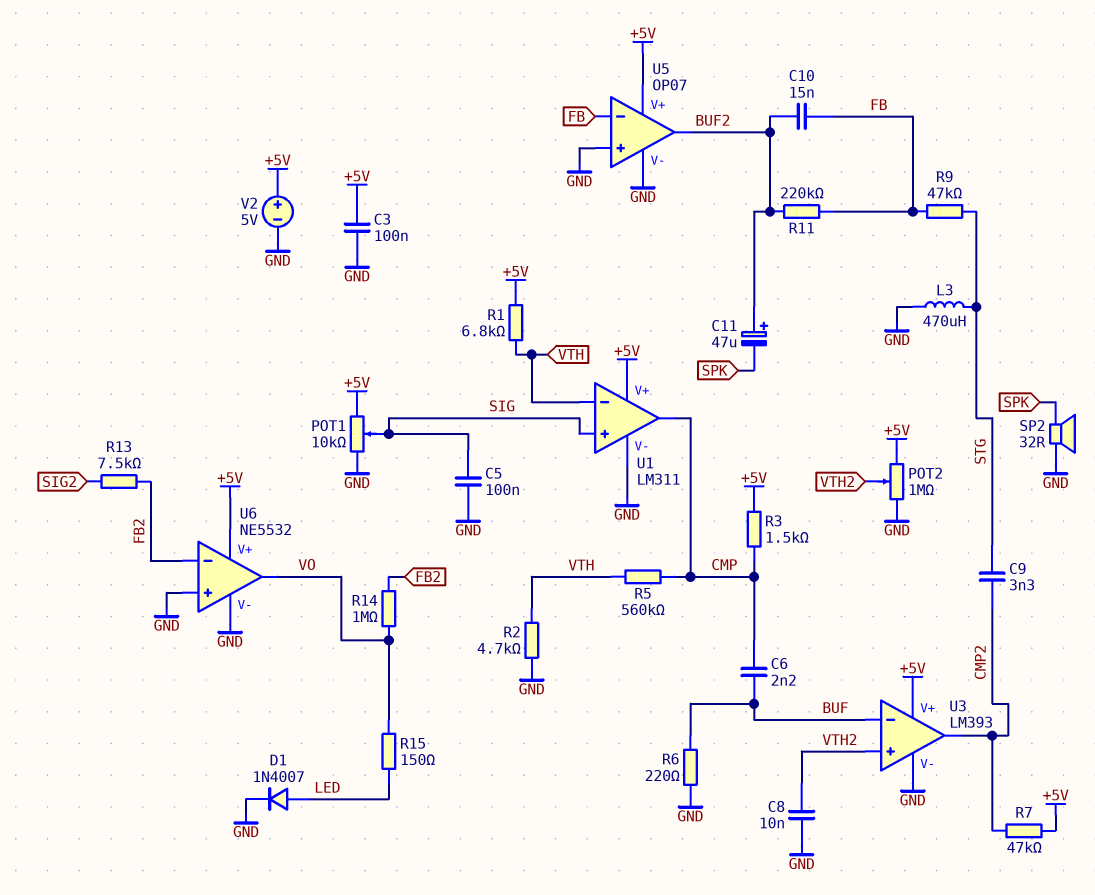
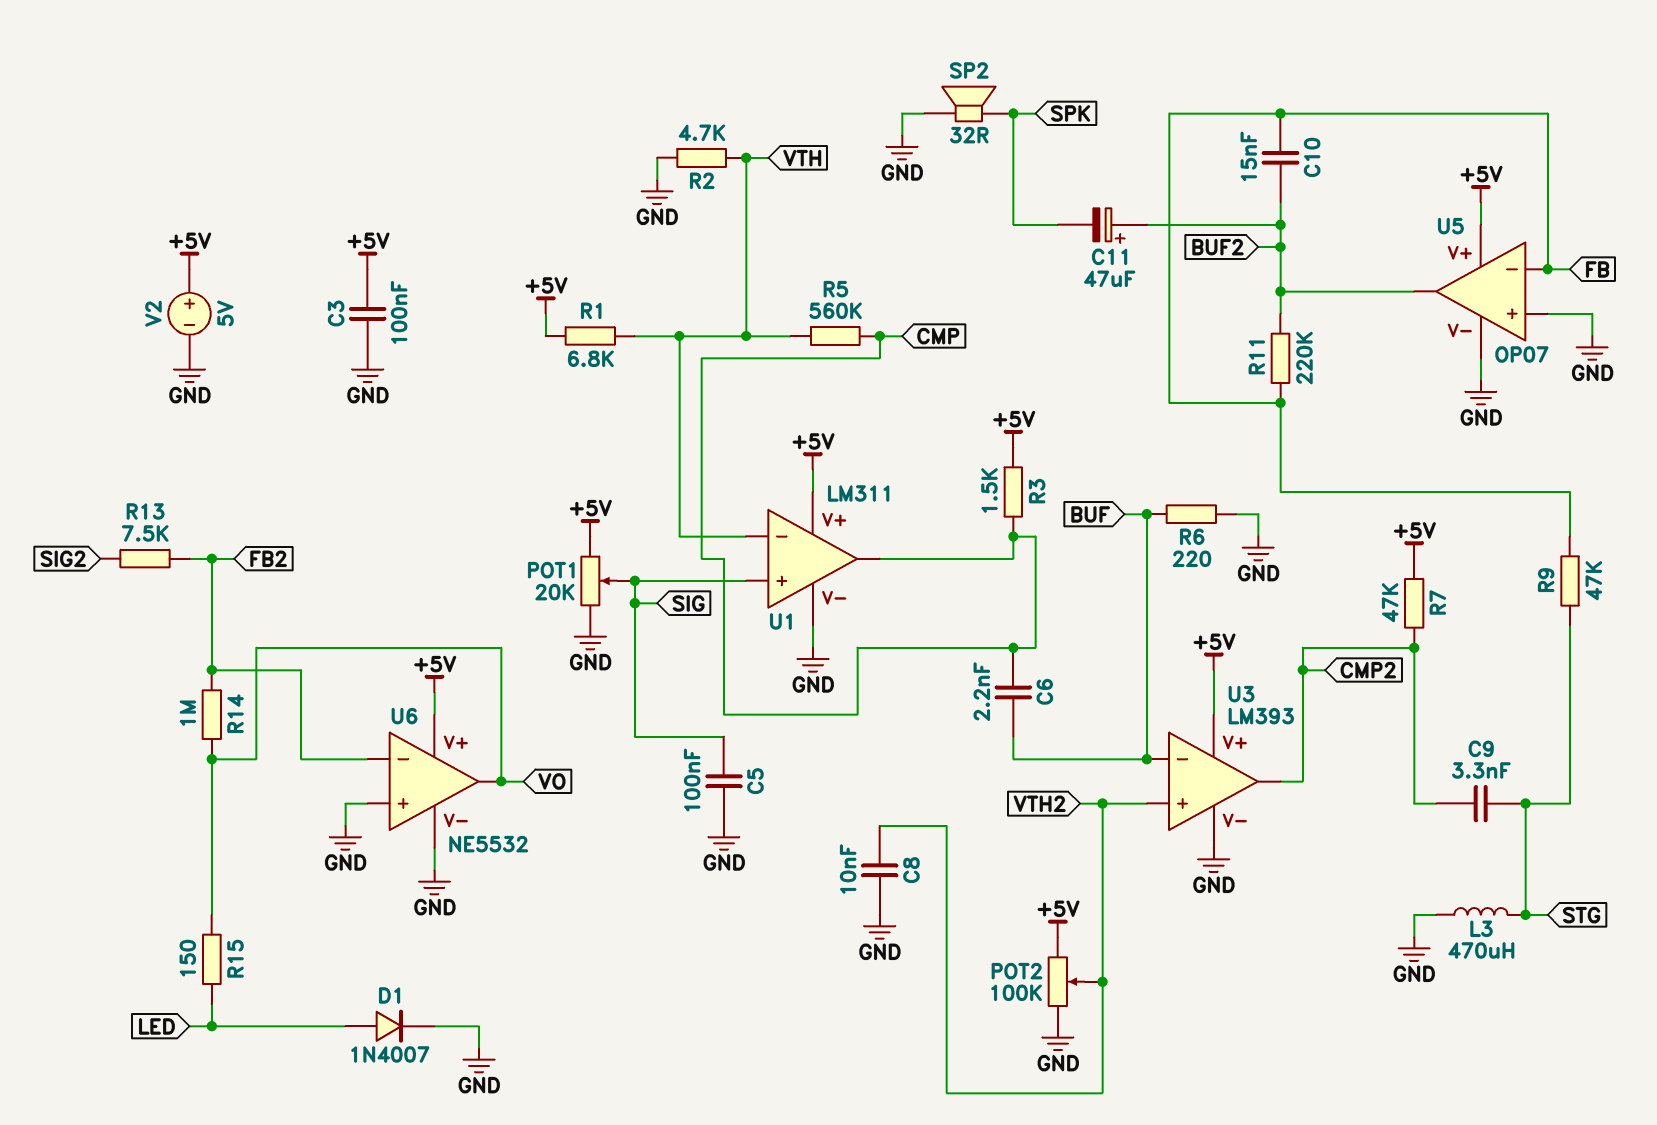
POT1: 10k (+5V, GND, wiper SIG) -> 20k (+5V, GND, wiper SIG)
POT2: 1M (+5V, GND, wiper VTH2) -> 100k (+5V, GND, wiper VTH2)

